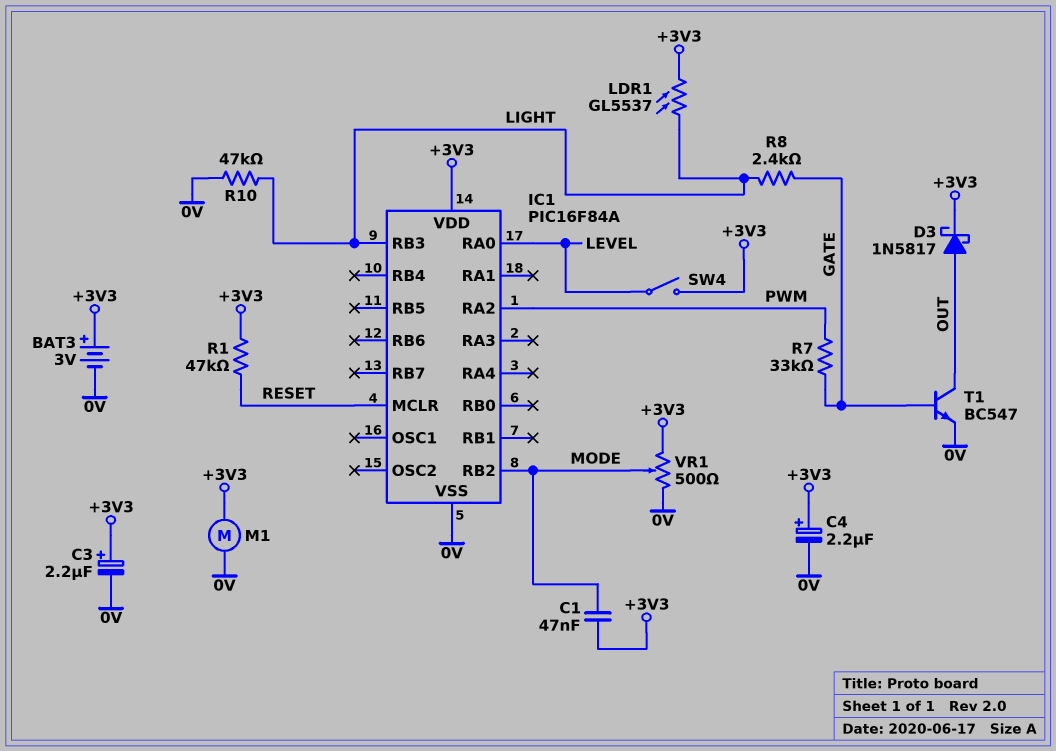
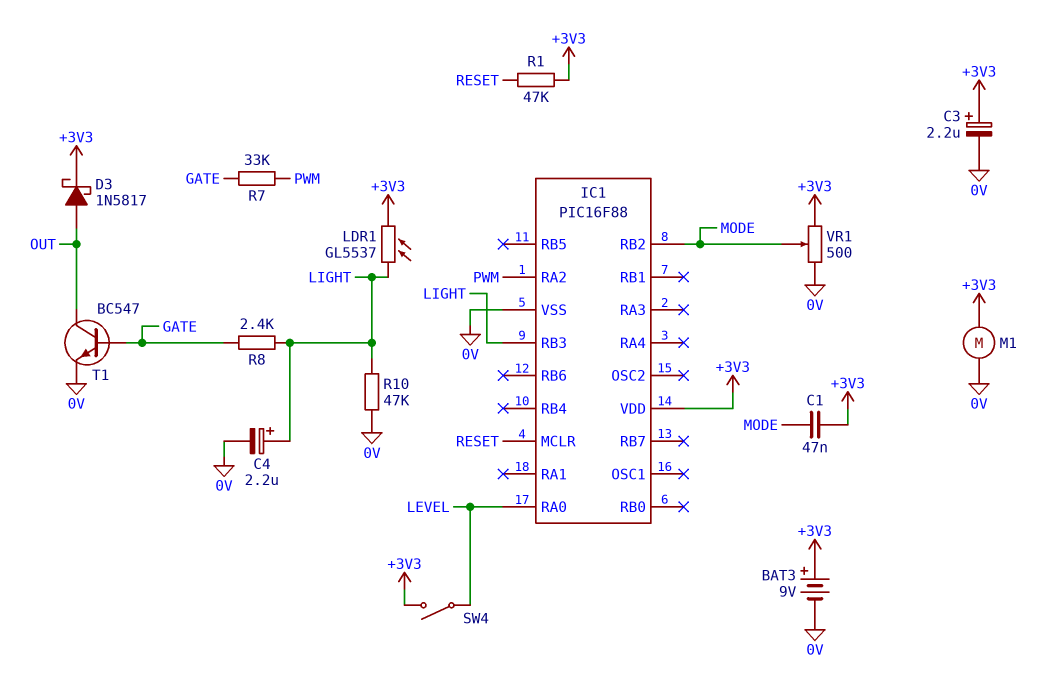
BAT3: 3V (plus +3V3, minus 0V) -> 9V (plus +3V3, minus 0V)
C4: 2.2uF (plus +3V3, minus 0V) -> 2.2uF (plus LIGHT, minus 0V)
IC1: PIC16F84A -> PIC16F88

